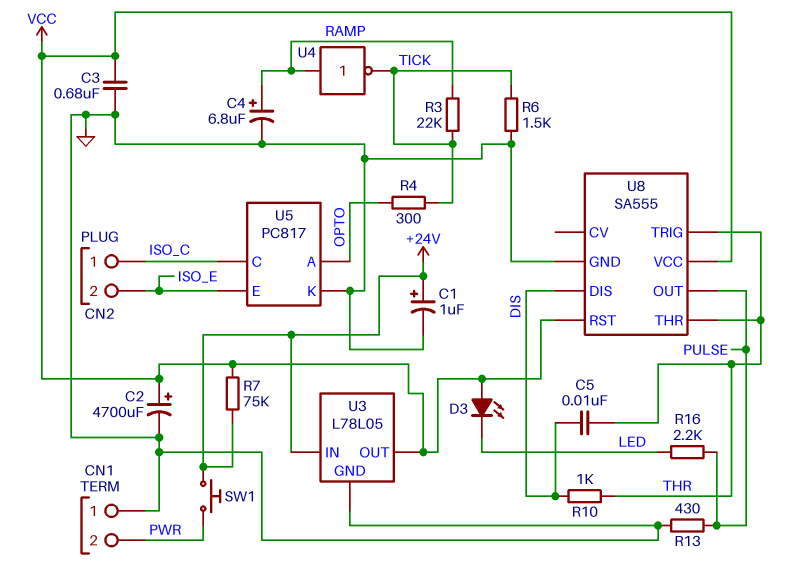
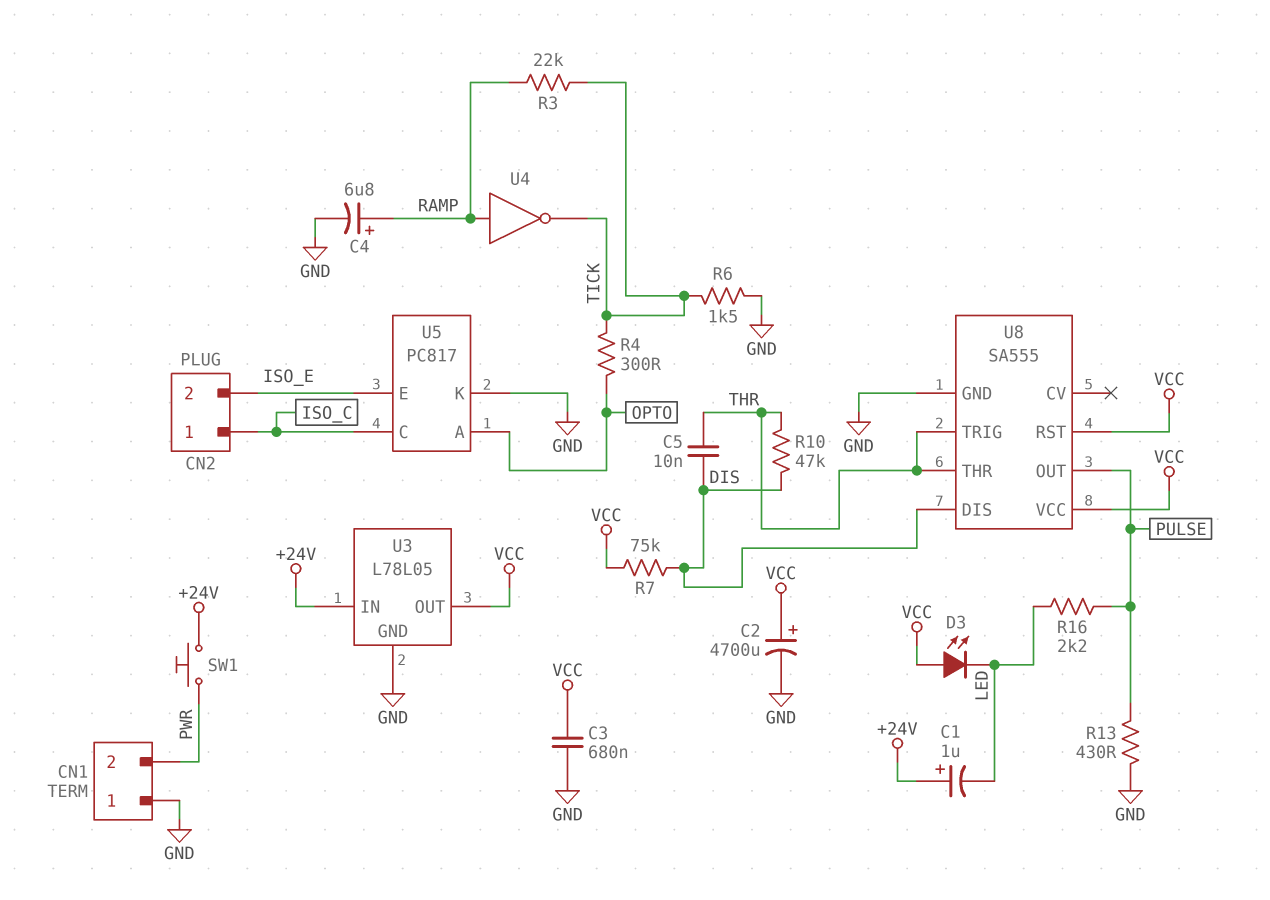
C1: 1uF (plus +24V, minus GND) -> 1uF (plus +24V, minus LED)
R7: 75k (+24V, VCC) -> 75k (DIS, VCC)
R10: 1k (DIS, THR) -> 47k (DIS, THR)

